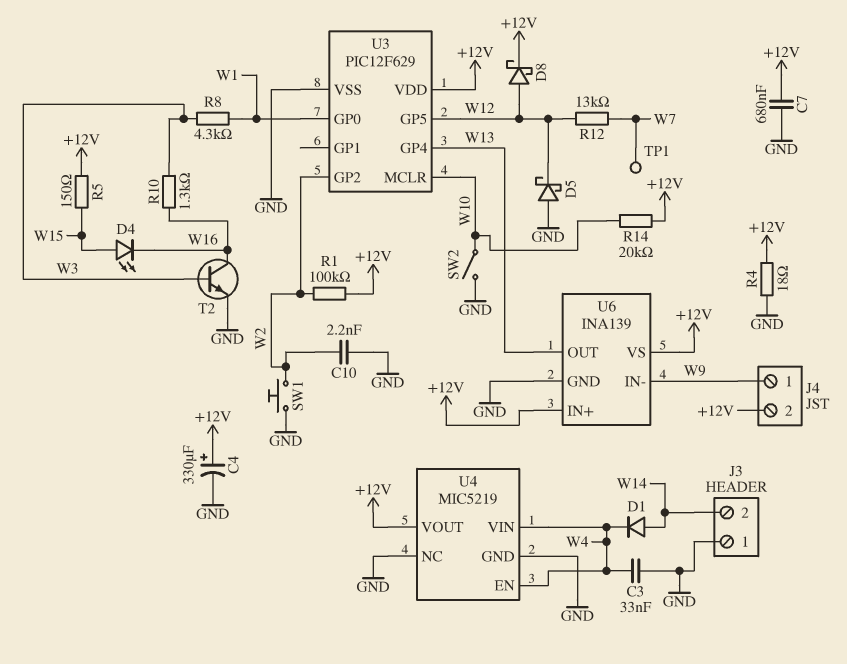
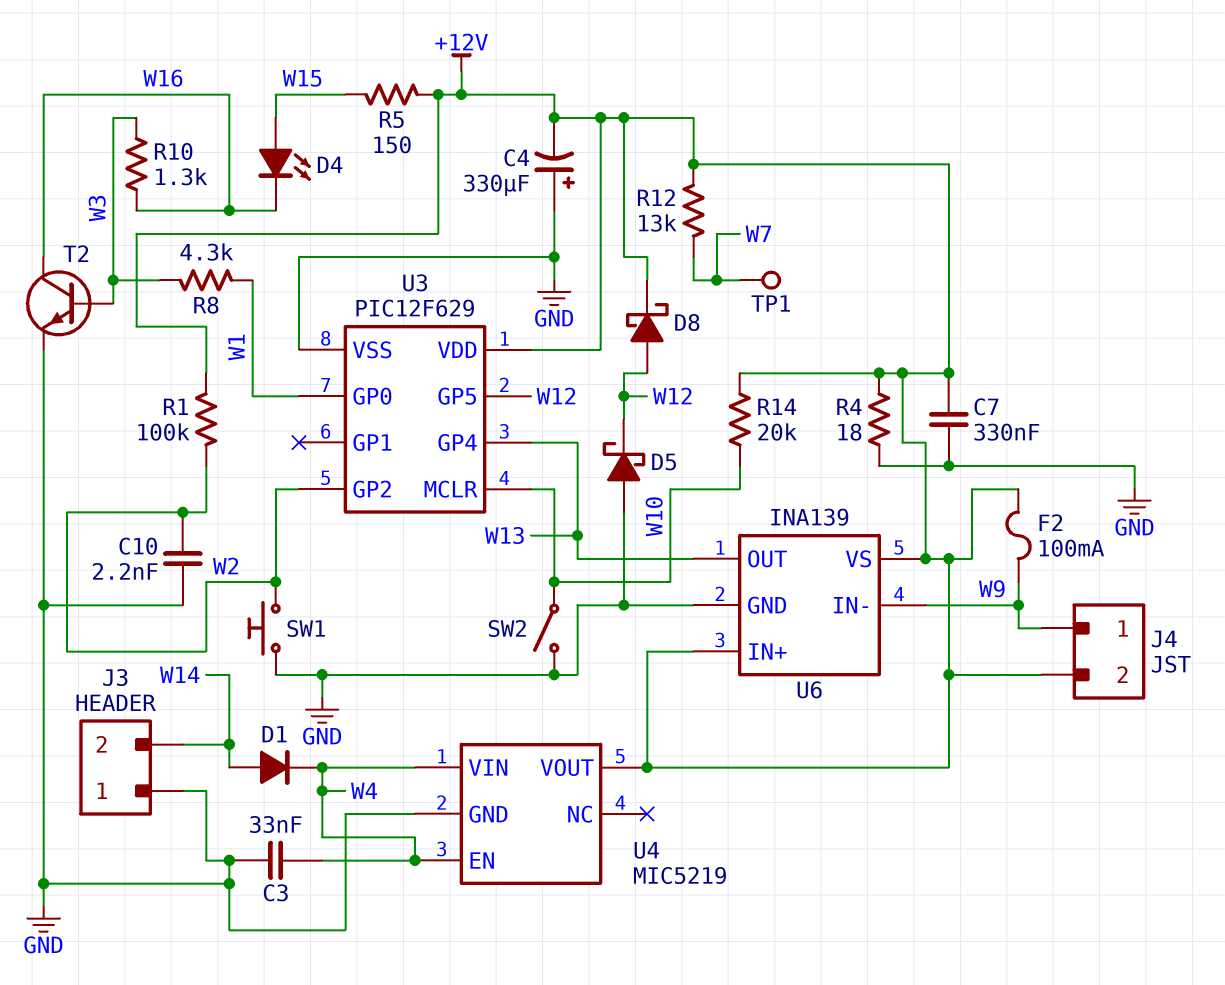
C4: 330uF (plus +12V, minus GND) -> 330uF (plus GND, minus +12V)
C7: 680nF (+12V, GND) -> 330nF (+12V, GND)
F2: none -> 100mA (+12V, W9)
R12: 13k (W7, W12) -> 13k (+12V, W7)
U4 pin NC: GND -> none

